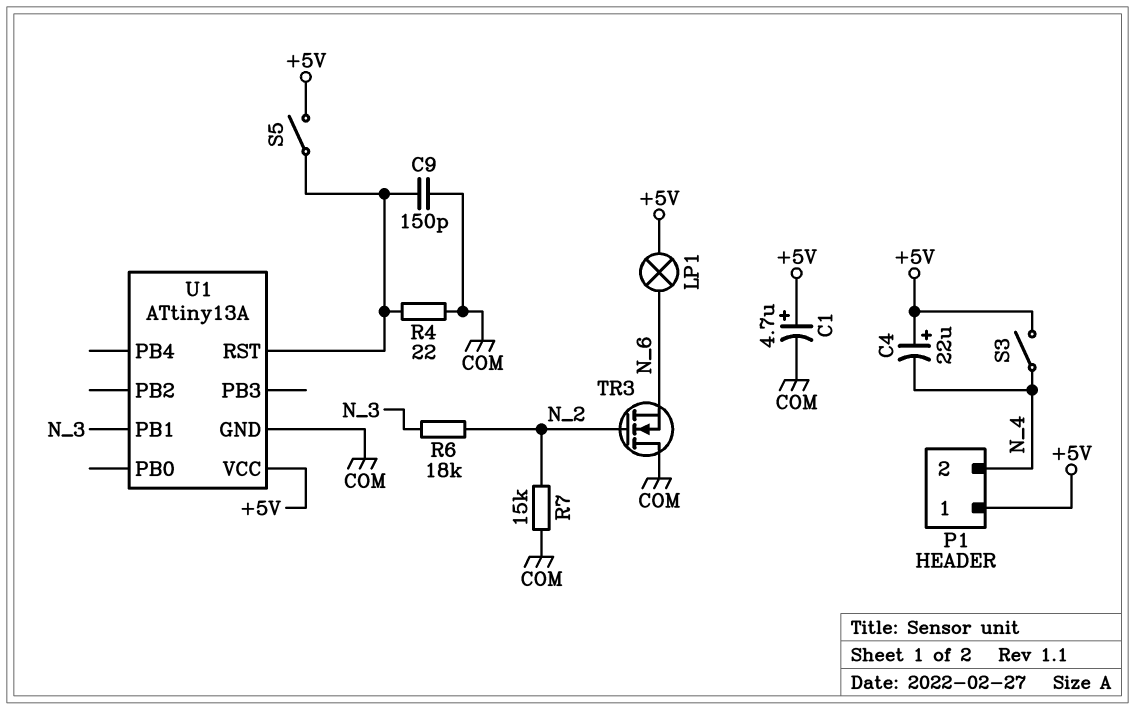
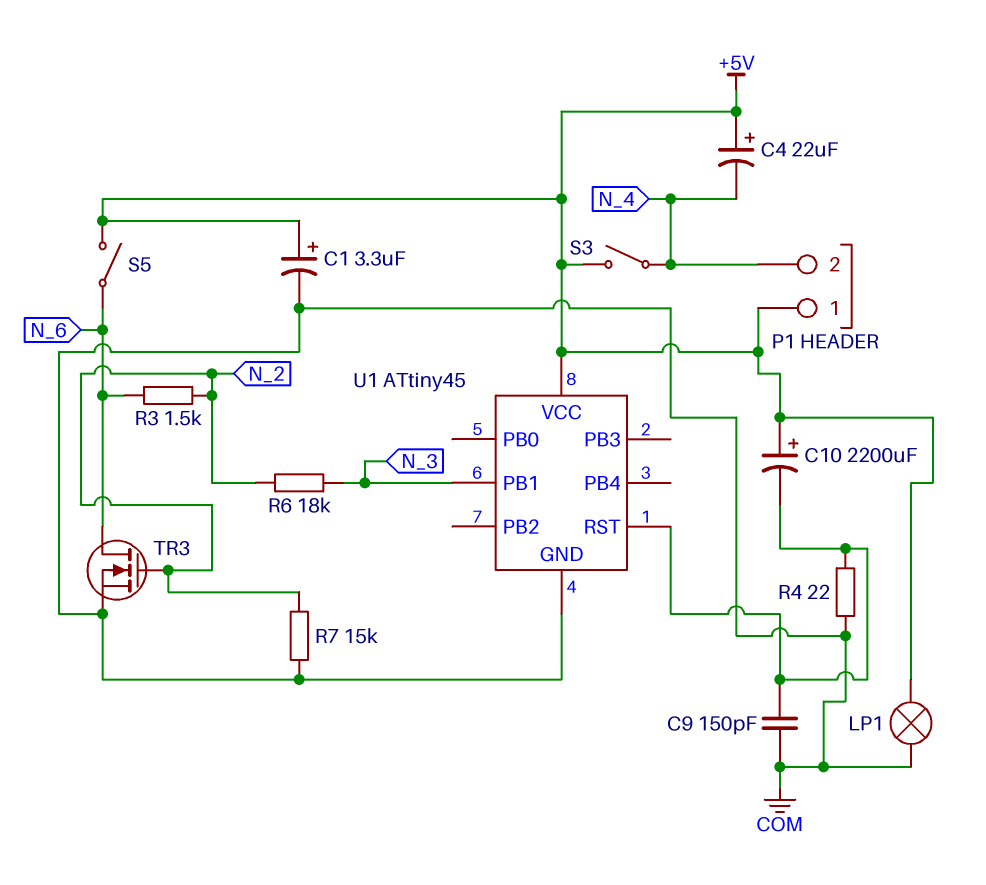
C1: 4.7uF (plus +5V, minus COM) -> 3.3uF (plus +5V, minus COM)
C10: none -> 2200uF (plus +5V, minus U1/RST)
LP1: lamp (+5V, N_6) -> lamp (+5V, COM)
R3: none -> 1.5k (N_2, N_6)
S5: switch (+5V, U1/RST) -> switch (+5V, N_6)
TR3: NMOS (G N_2, D COM, S N_6) -> NMOS (G N_2, D N_6, S COM)
U1: ATtiny13A -> ATtiny45

